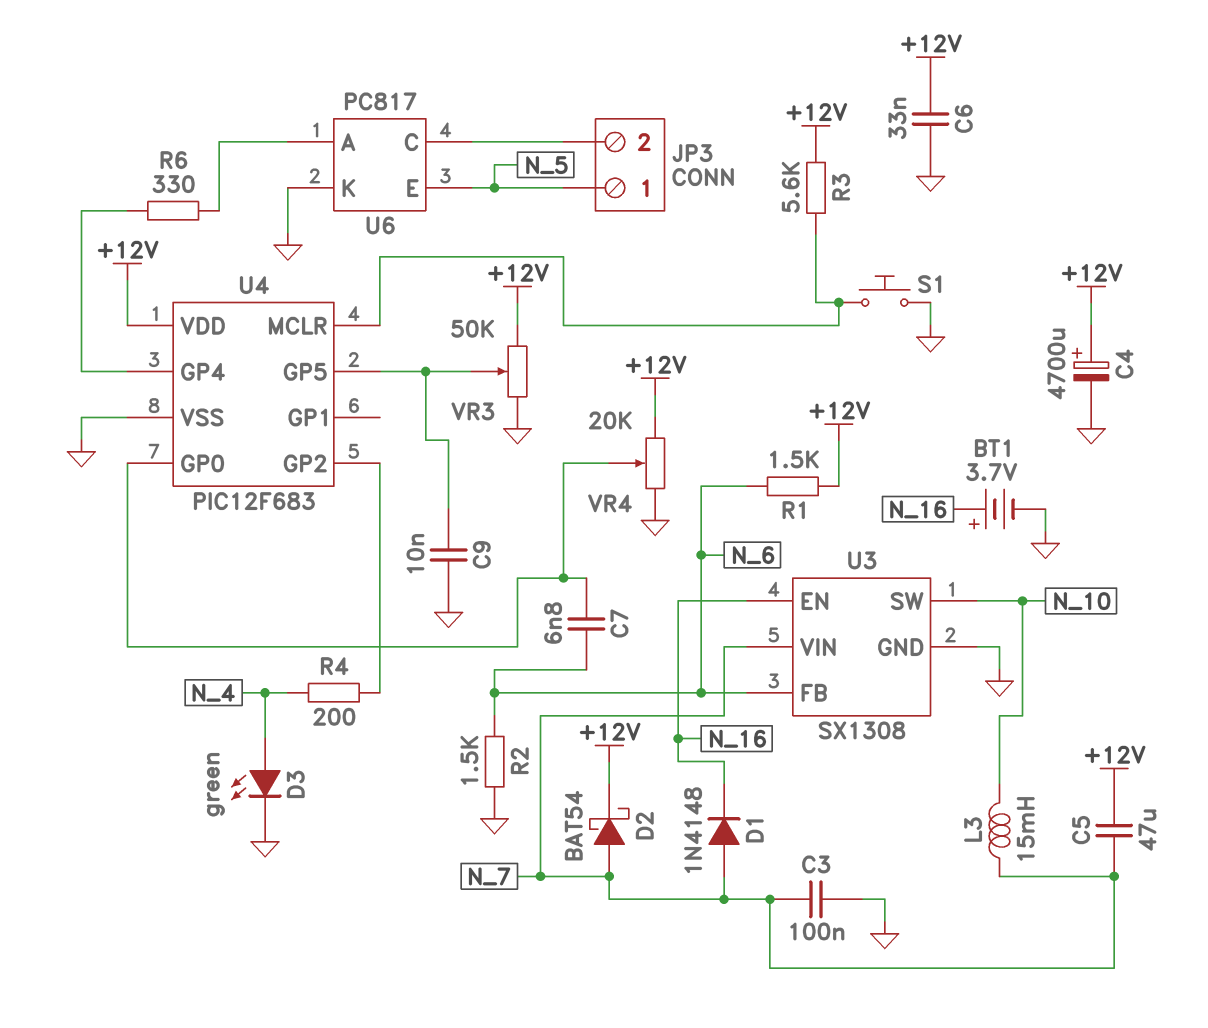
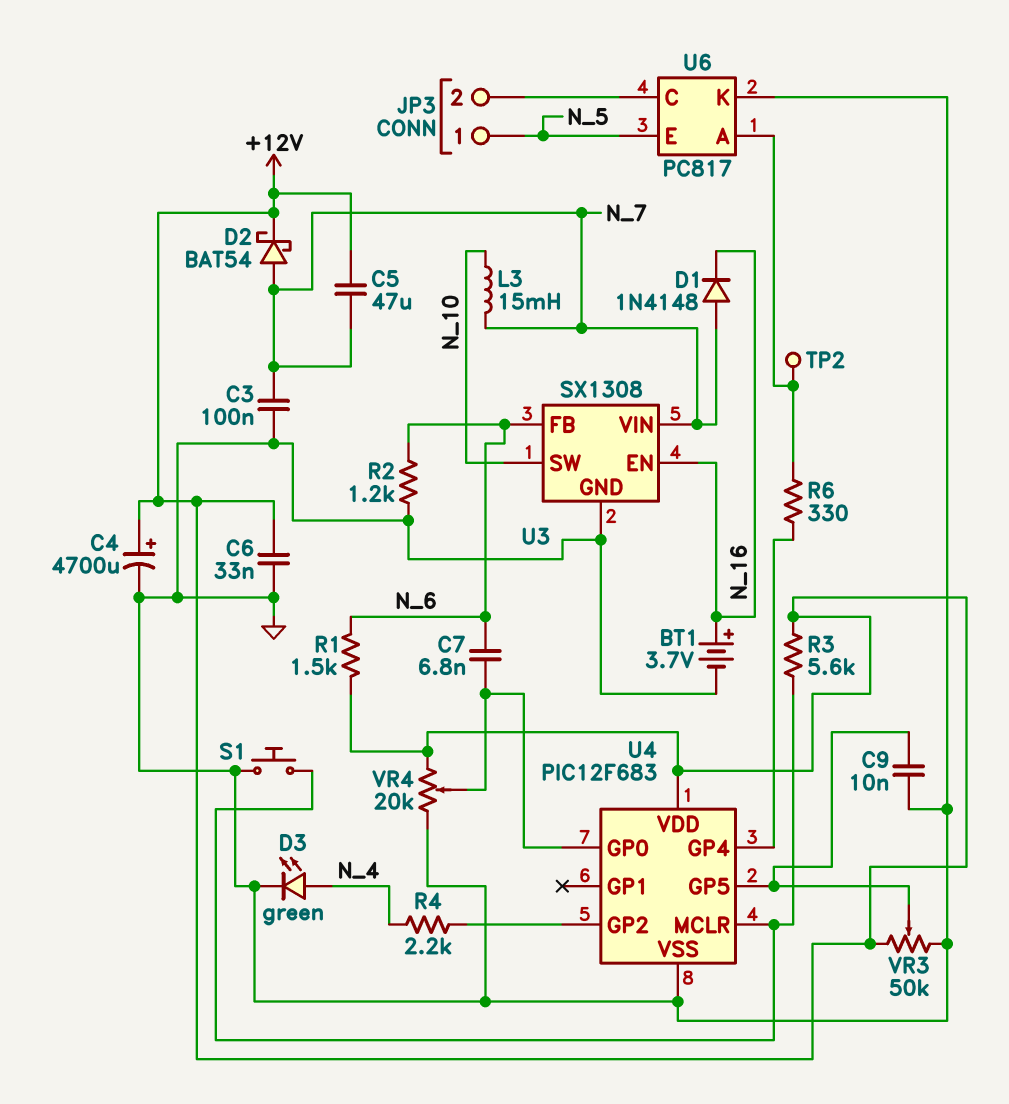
R2: 1.5k (GND, N_6) -> 1.2k (GND, N_6)
R4: 200 (N_4, U4/GP2) -> 2.2k (N_4, U4/GP2)
TP2: none -> test point (U6/A)

